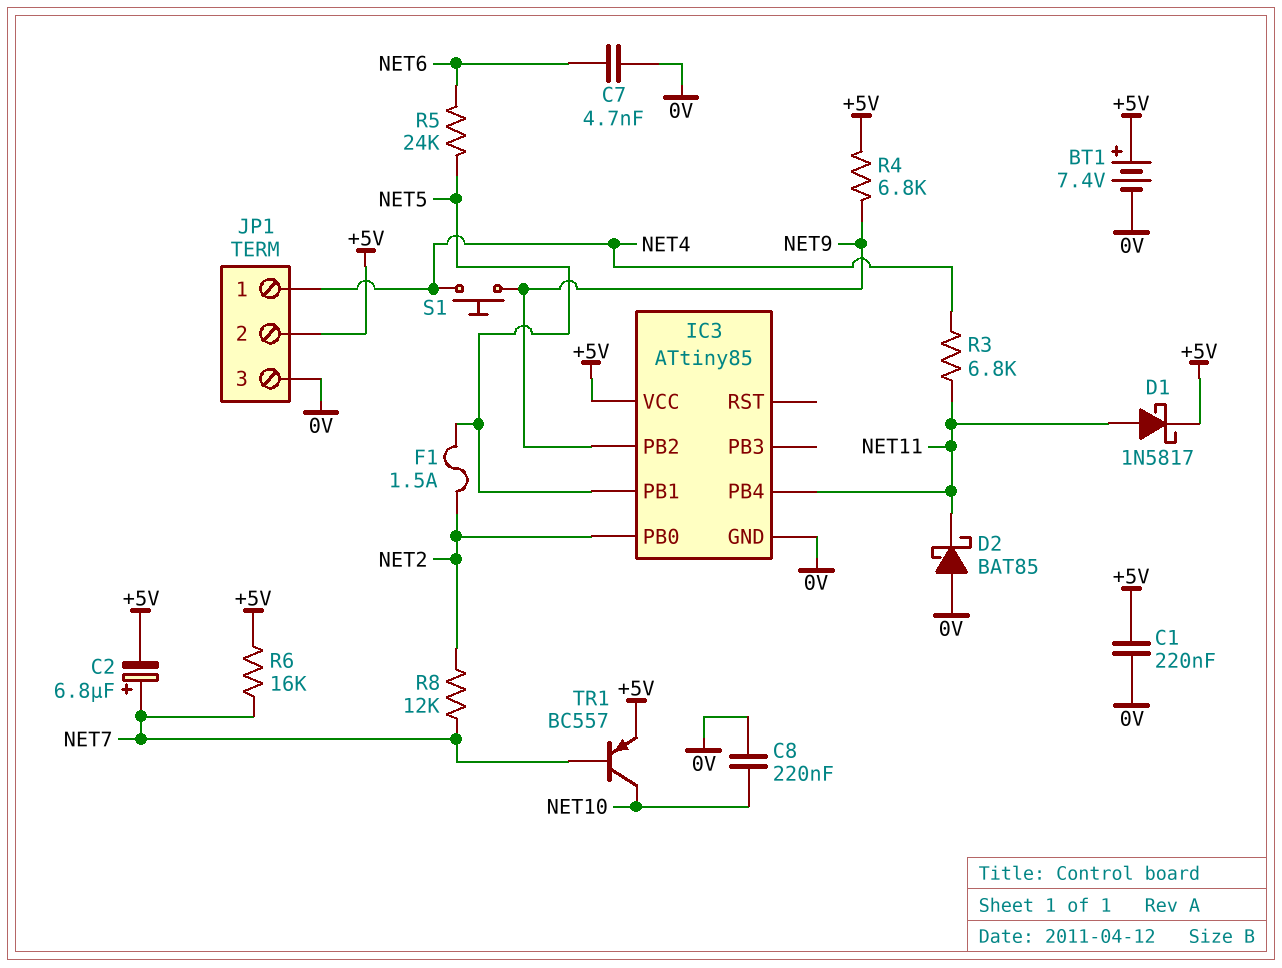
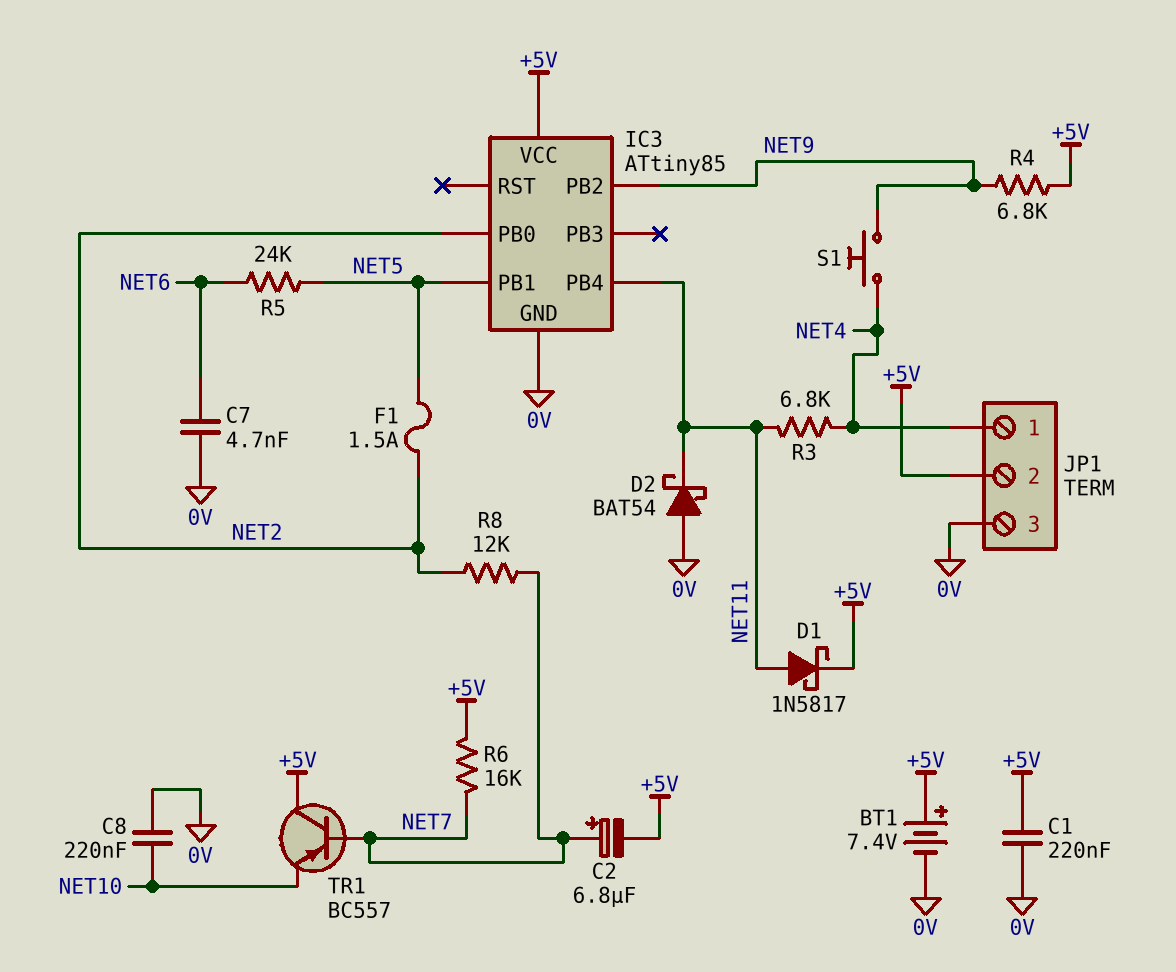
D2: schottky BAT85 (A 0V, K NET11) -> schottky BAT54 (A 0V, K NET11)
TR1: PNP BC557 (B NET7, C NET10, E +5V) -> PNP BC557 (B NET7, C +5V, E NET10)

